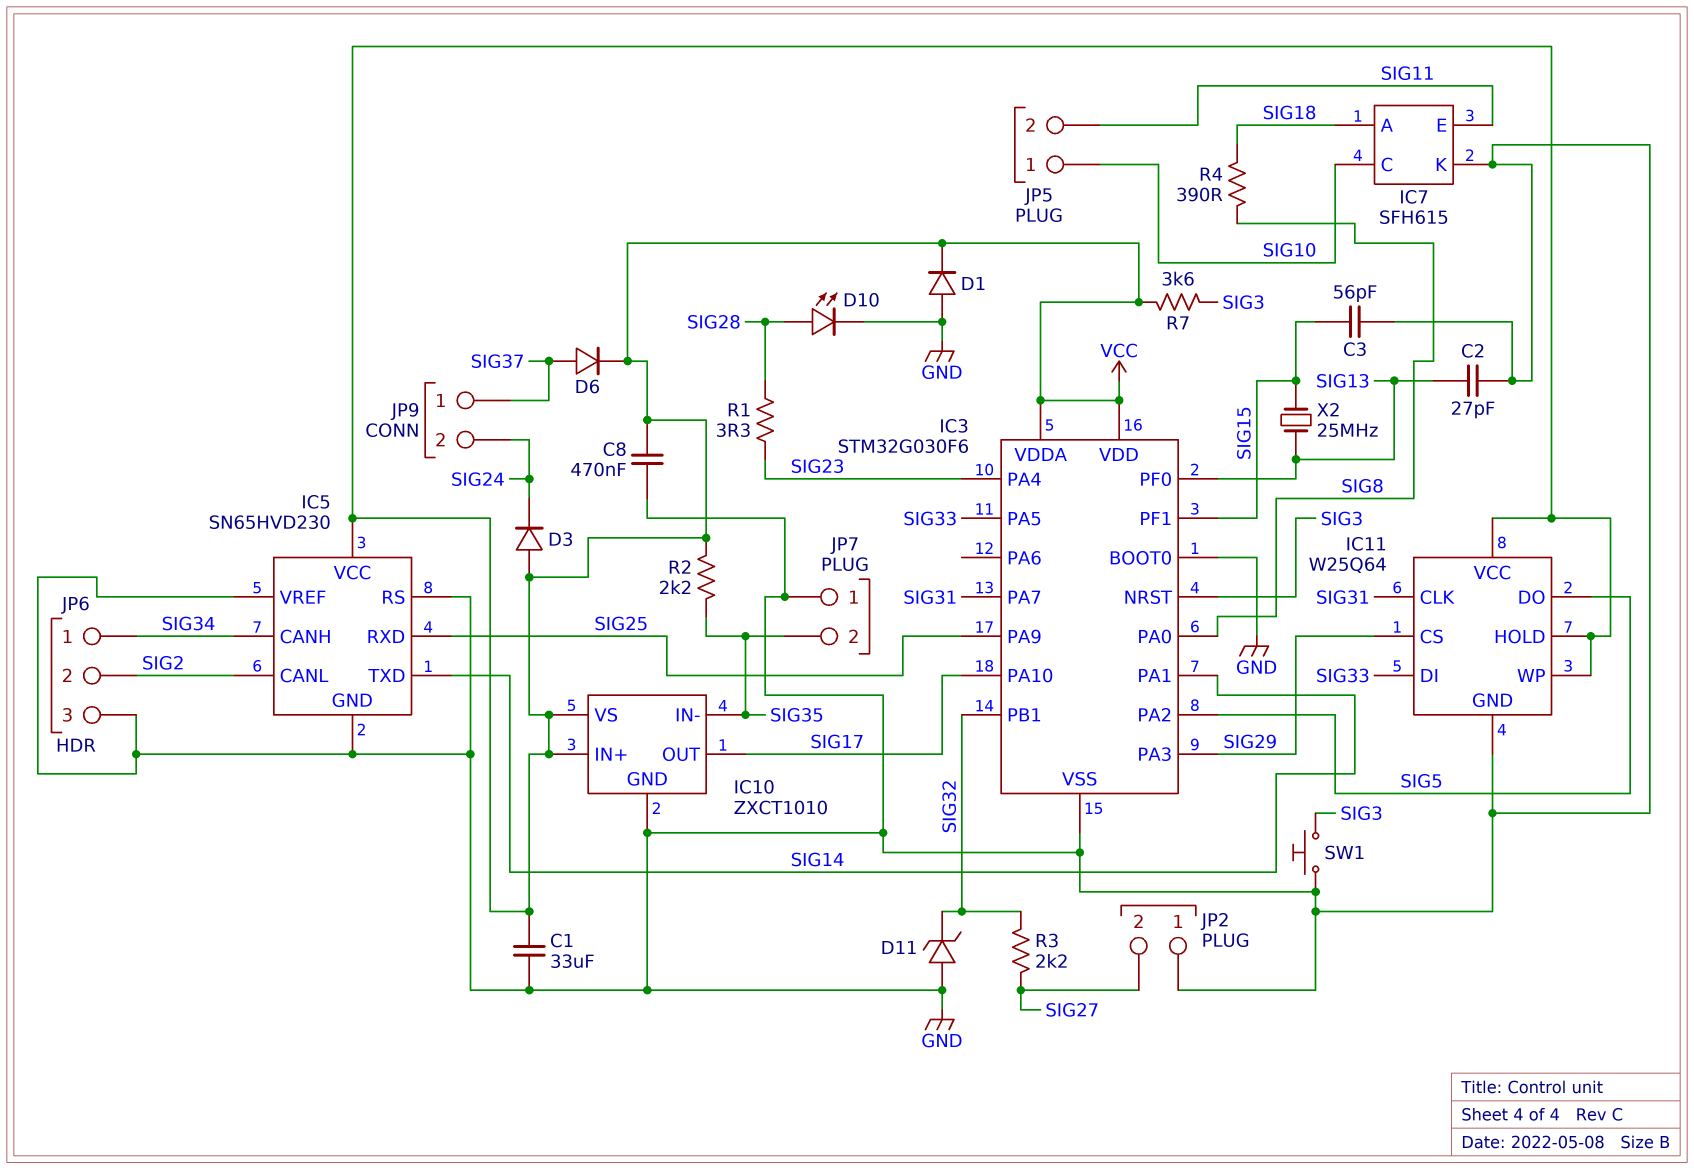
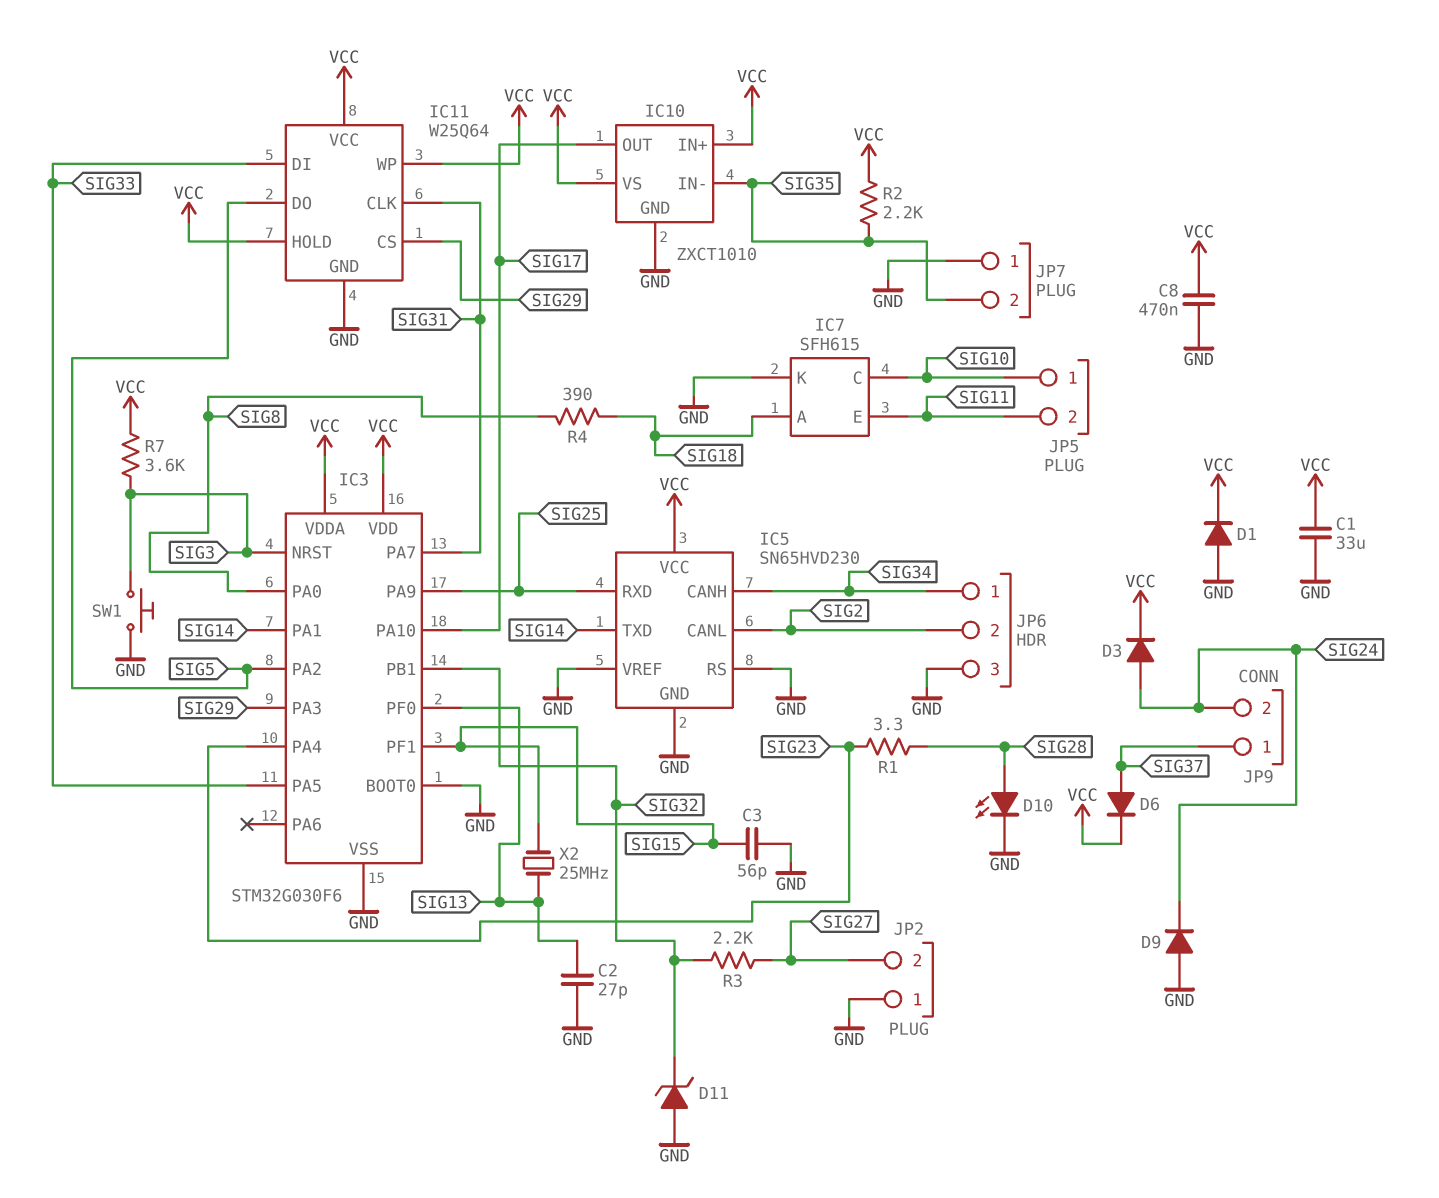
D3: diode (A VCC, K SIG24) -> diode (A SIG24, K VCC)
D9: none -> diode (A GND, K SIG24)

